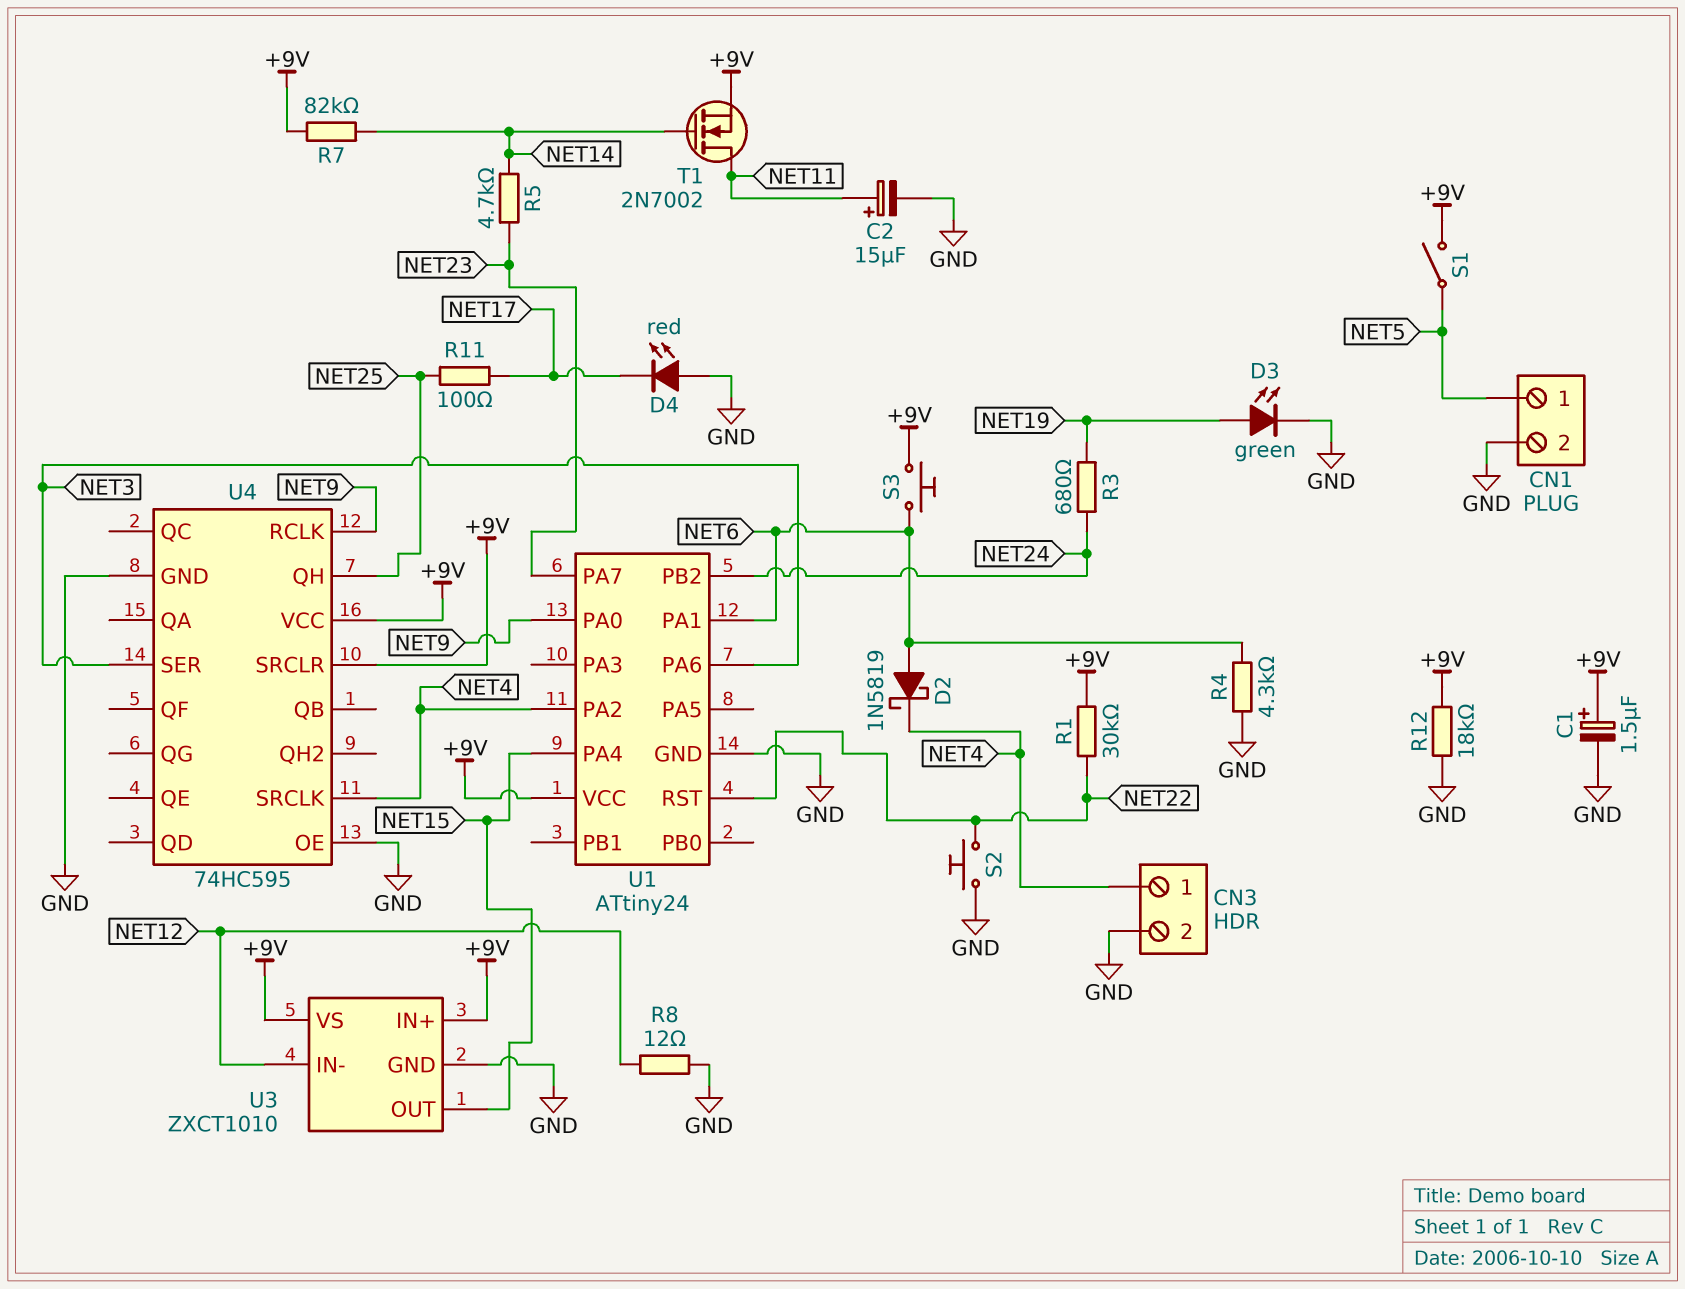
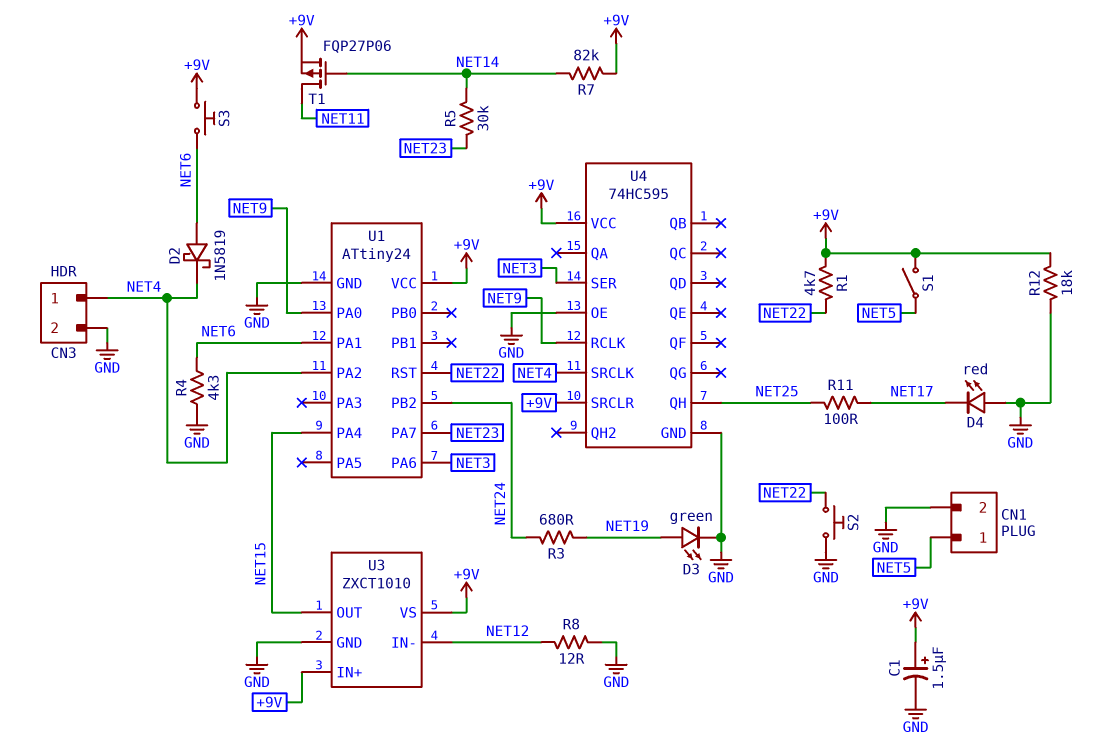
C2: 15uF (plus NET11, minus GND) -> none
R1: 30k (+9V, NET22) -> 4.7k (+9V, NET22)
R5: 4.7k (NET14, NET23) -> 30k (NET14, NET23)
T1: NMOS 2N7002 (G NET14, D NET11, S +9V) -> PMOS FQP27P06 (G NET14, D NET11, S +9V)

